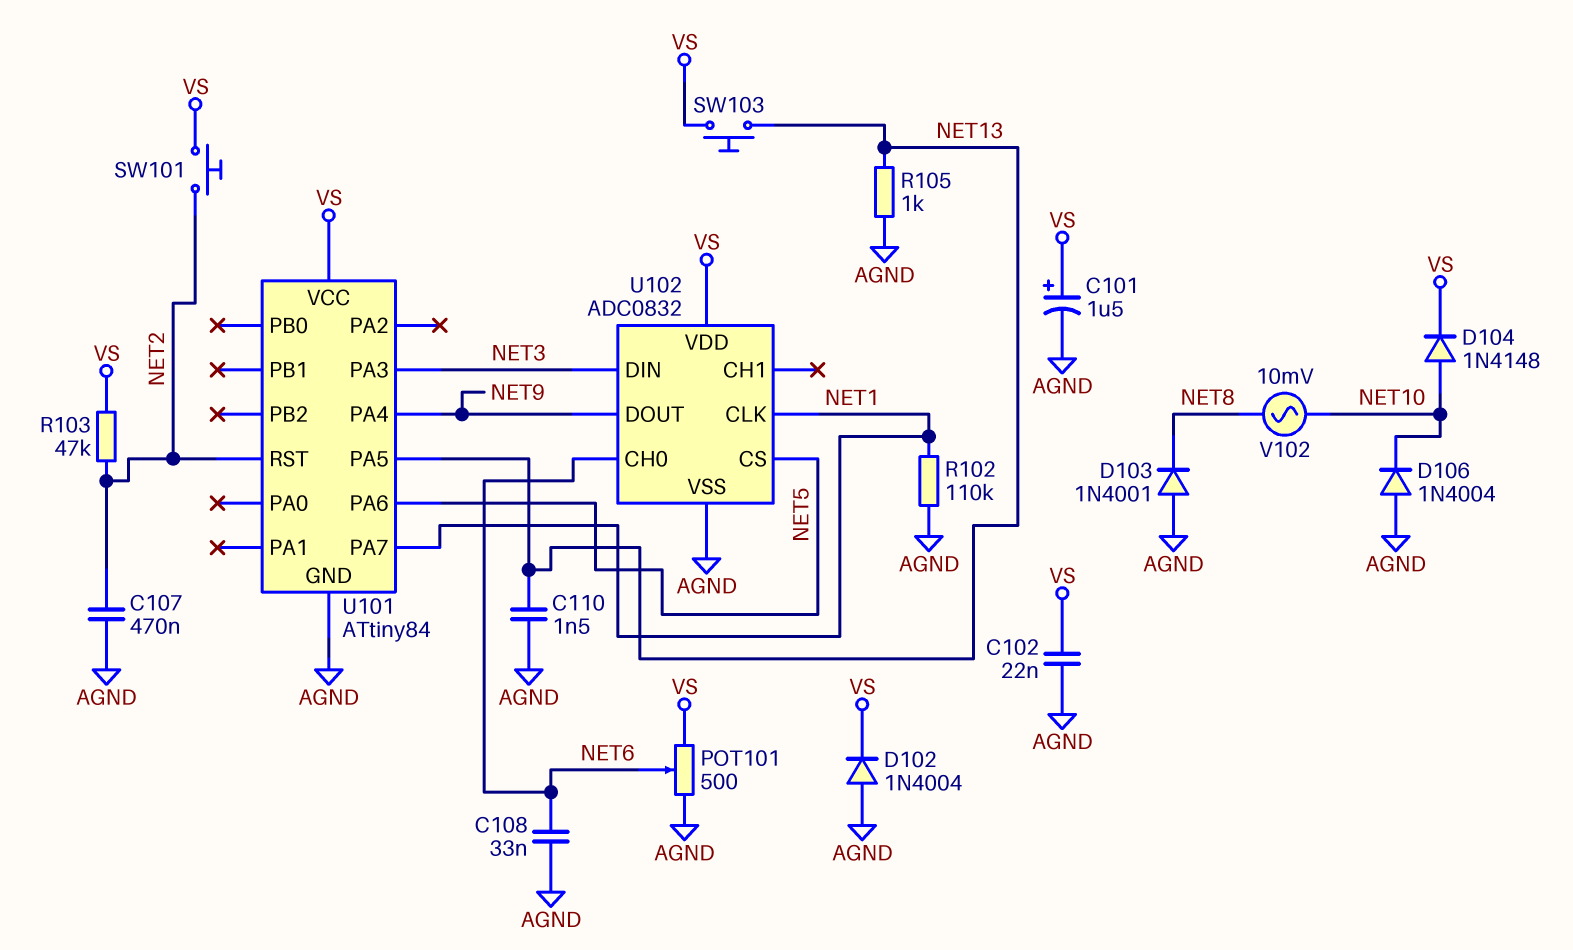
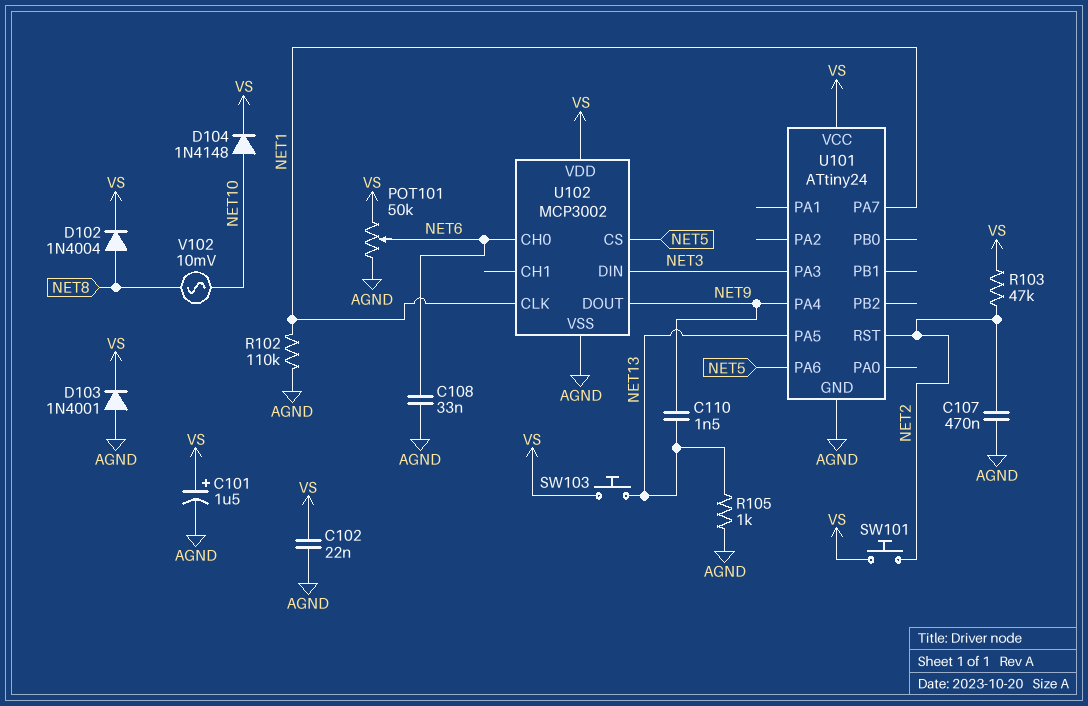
C110: 1.5nF (AGND, NET13) -> 1.5nF (NET9, NET13)
D102: diode 1N4004 (A AGND, K VS) -> diode 1N4004 (A NET8, K VS)
D103: diode 1N4001 (A AGND, K NET8) -> diode 1N4001 (A AGND, K VS)
D106: diode 1N4004 (A AGND, K NET10) -> none
POT101: 500 (AGND, VS, wiper NET6) -> 50k (AGND, VS, wiper NET6)
U101: ATtiny84 -> ATtiny24
U102: ADC0832 -> MCP3002

